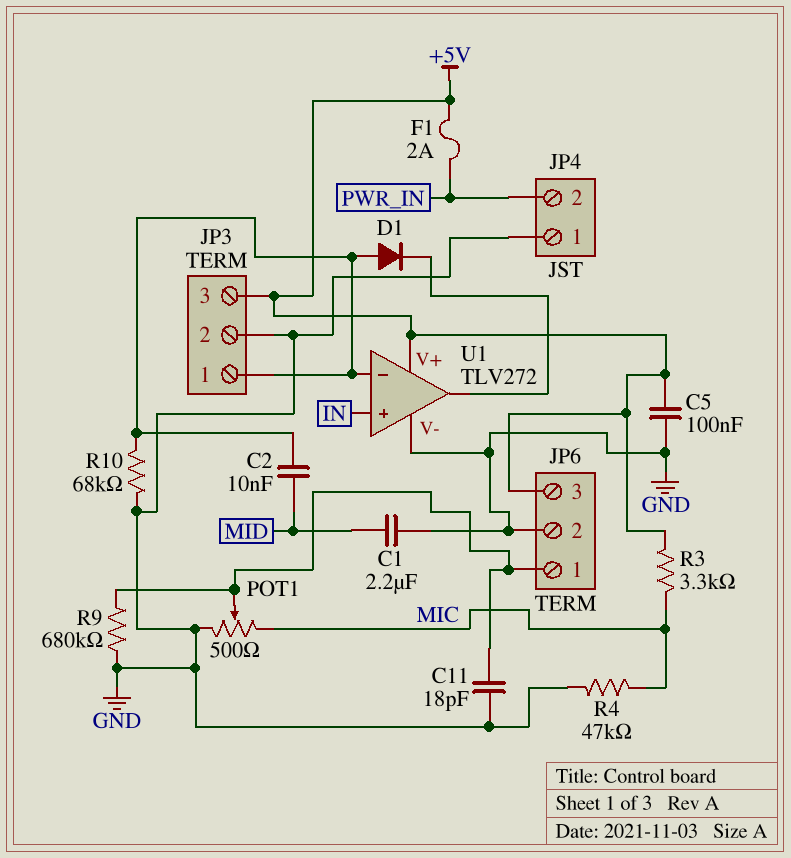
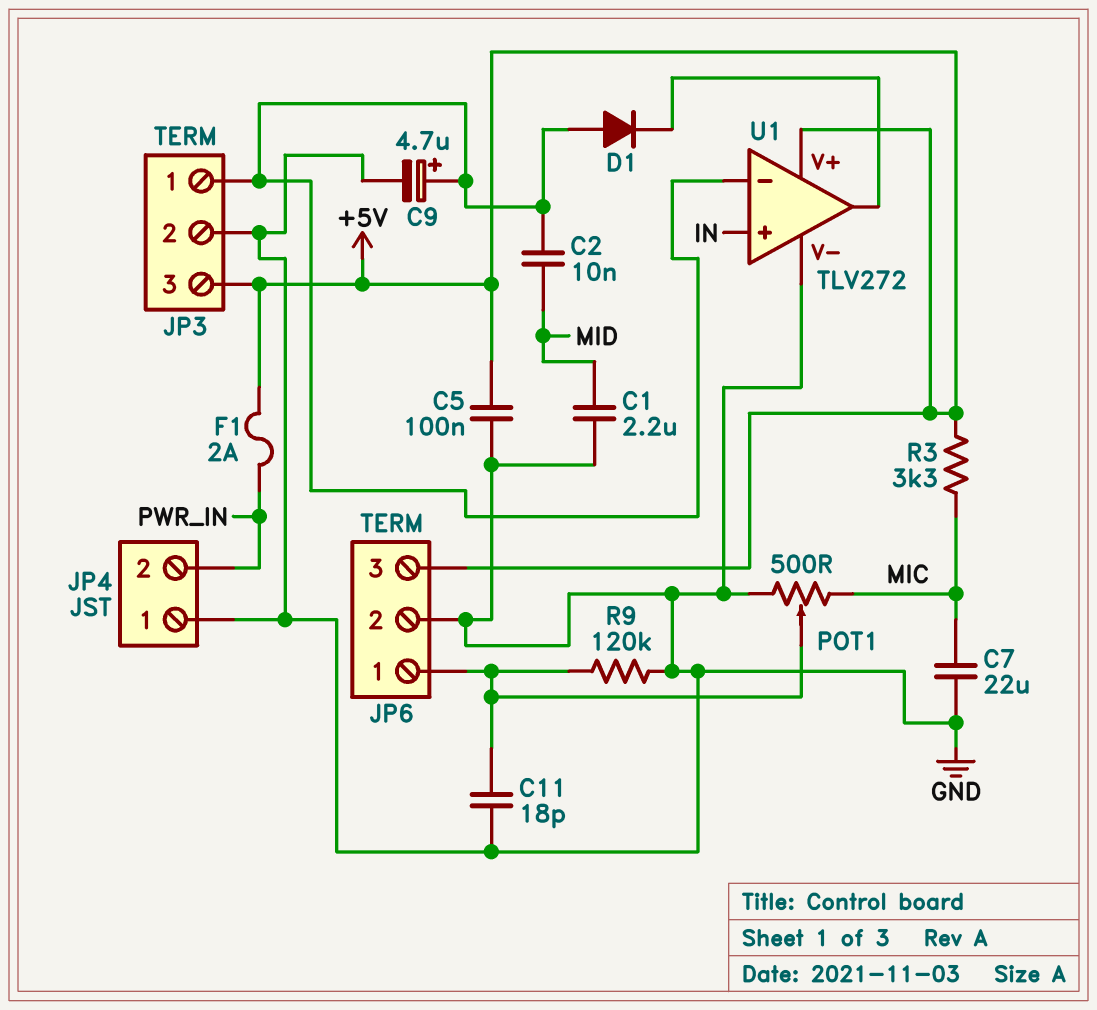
C7: none -> 22uF (GND, MIC)
C9: none -> 4.7uF (plus JP3/1, minus GND)
R4: 47k (GND, MIC) -> none
R9: 680k (GND, JP6/1) -> 120k (GND, JP6/1)
R10: 68k (GND, JP3/1) -> none

